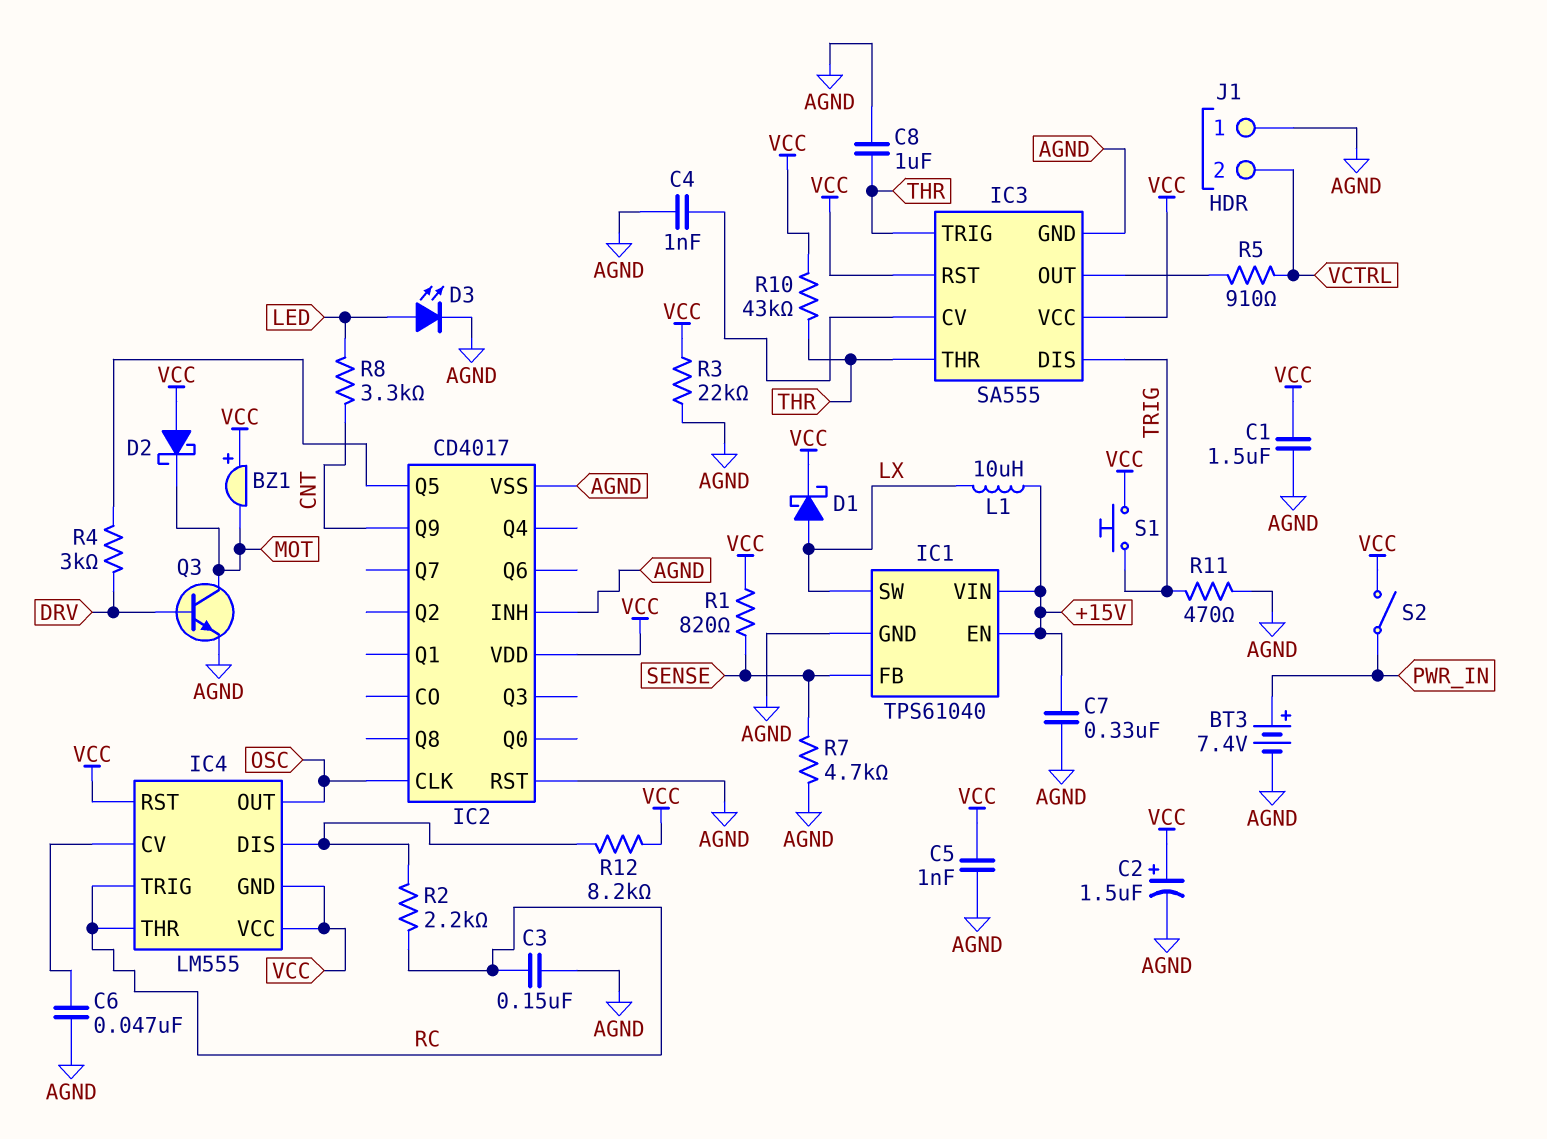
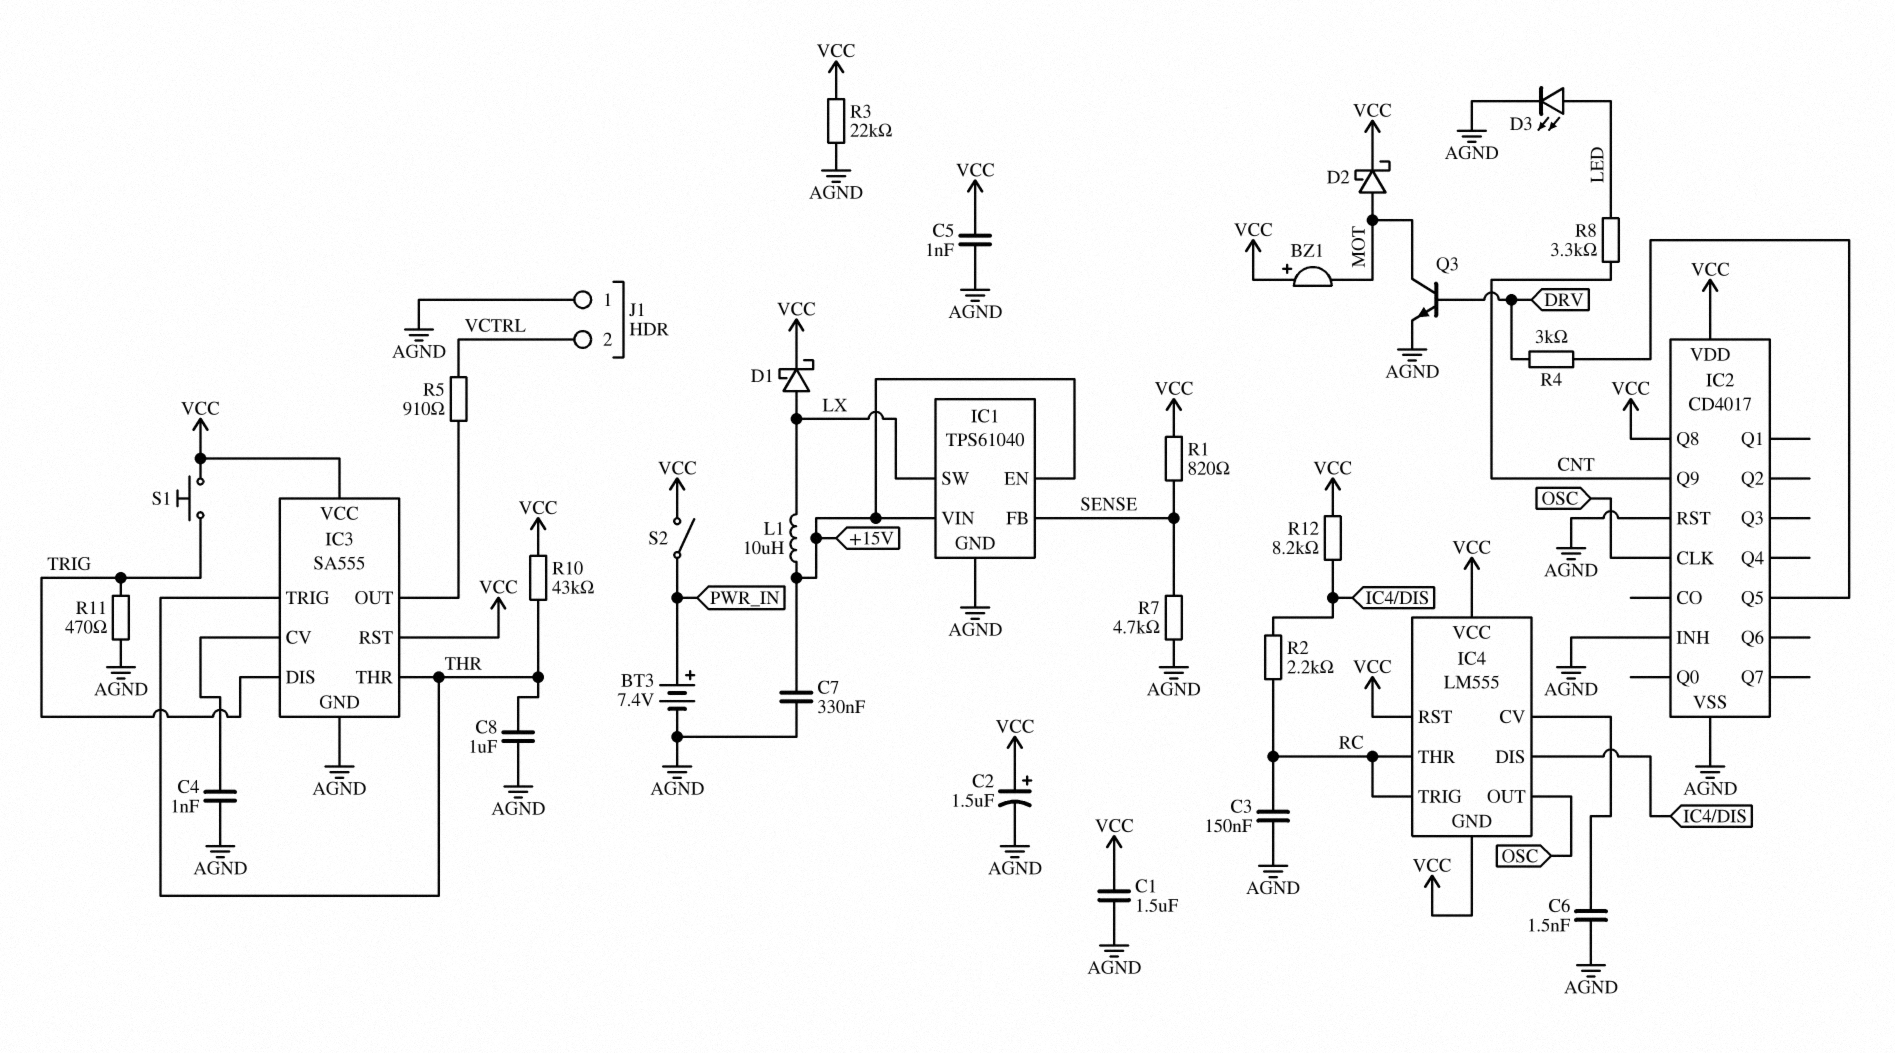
C6: 47nF (AGND, IC4/CV) -> 1.5nF (AGND, IC4/CV)
D2: schottky (A VCC, K MOT) -> schottky (A MOT, K VCC)
IC2 pin Q8: none -> VCC

